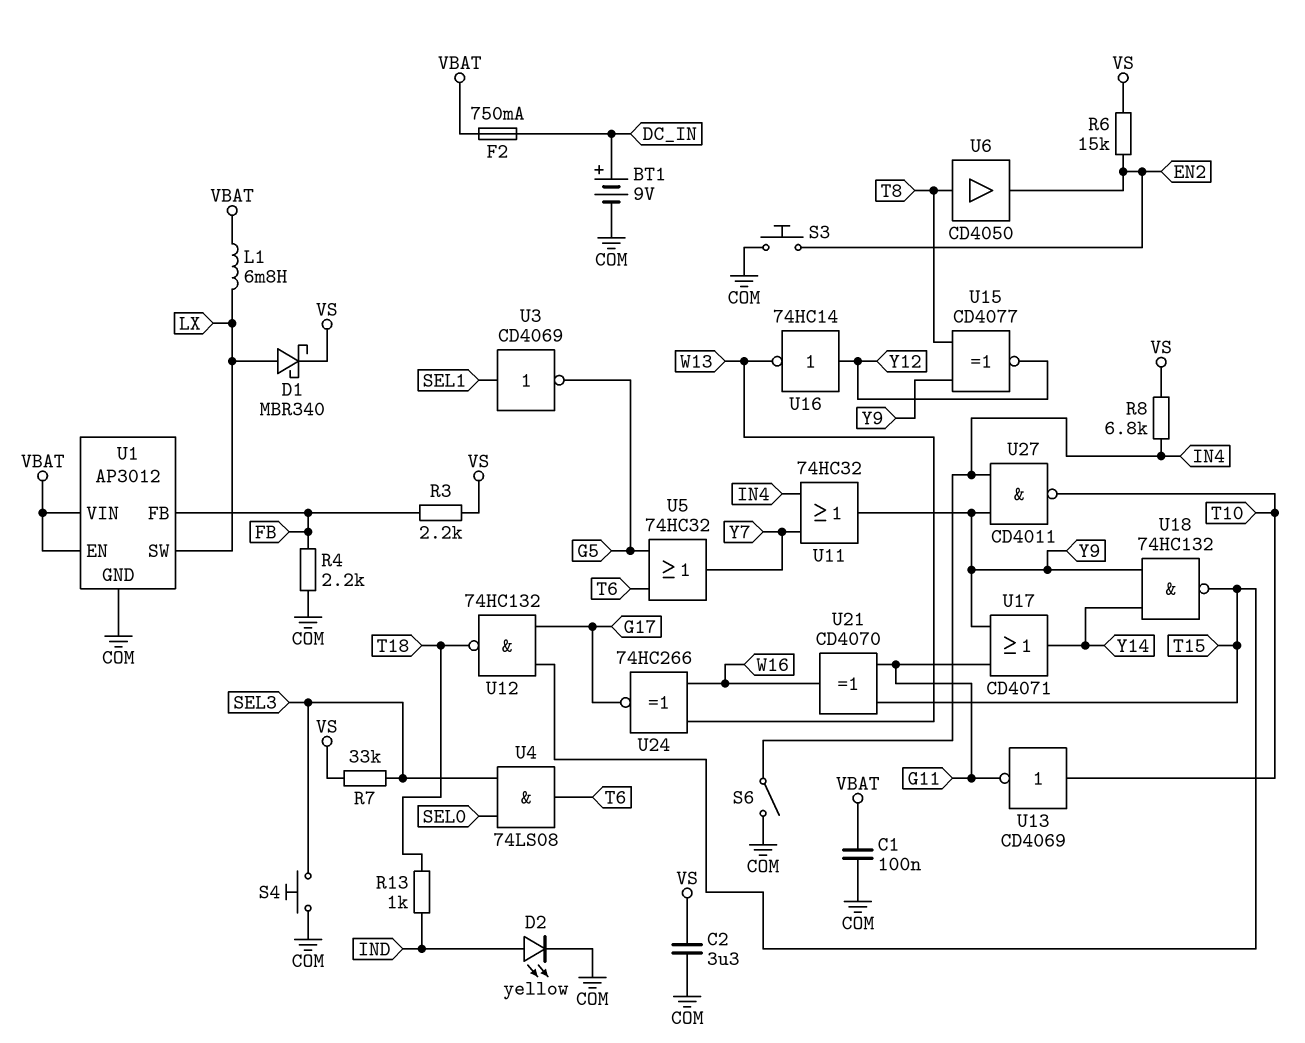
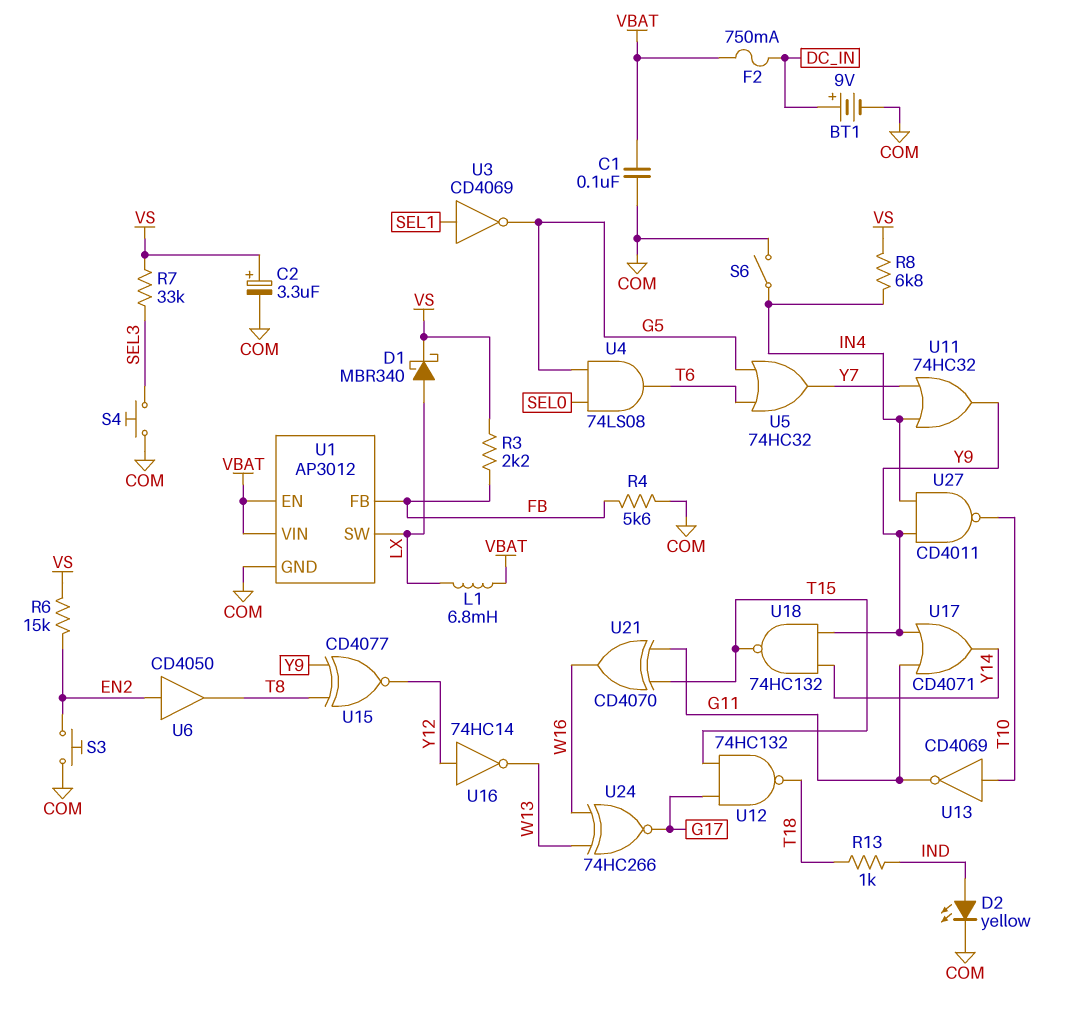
C2: 3.3uF (COM, VS) -> 3.3uF (plus VS, minus COM)
R4: 2.2k (COM, FB) -> 5.6k (COM, FB)
U4: AND 74LS08 (in SEL0, in SEL3, out T6) -> AND 74LS08 (in G5, in SEL0, out T6)
U6: buffer CD4050 (in T8, out EN2) -> buffer CD4050 (in EN2, out T8)

